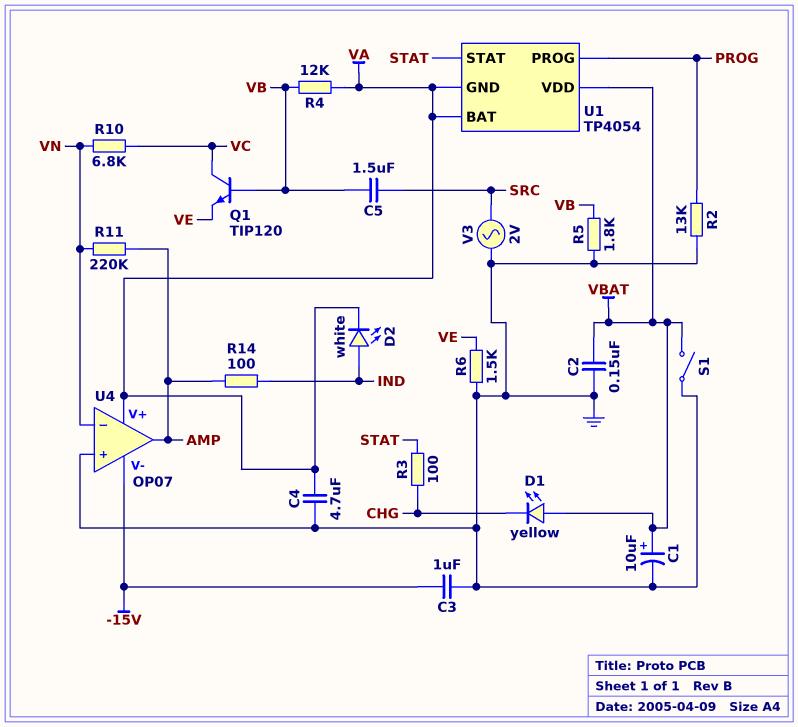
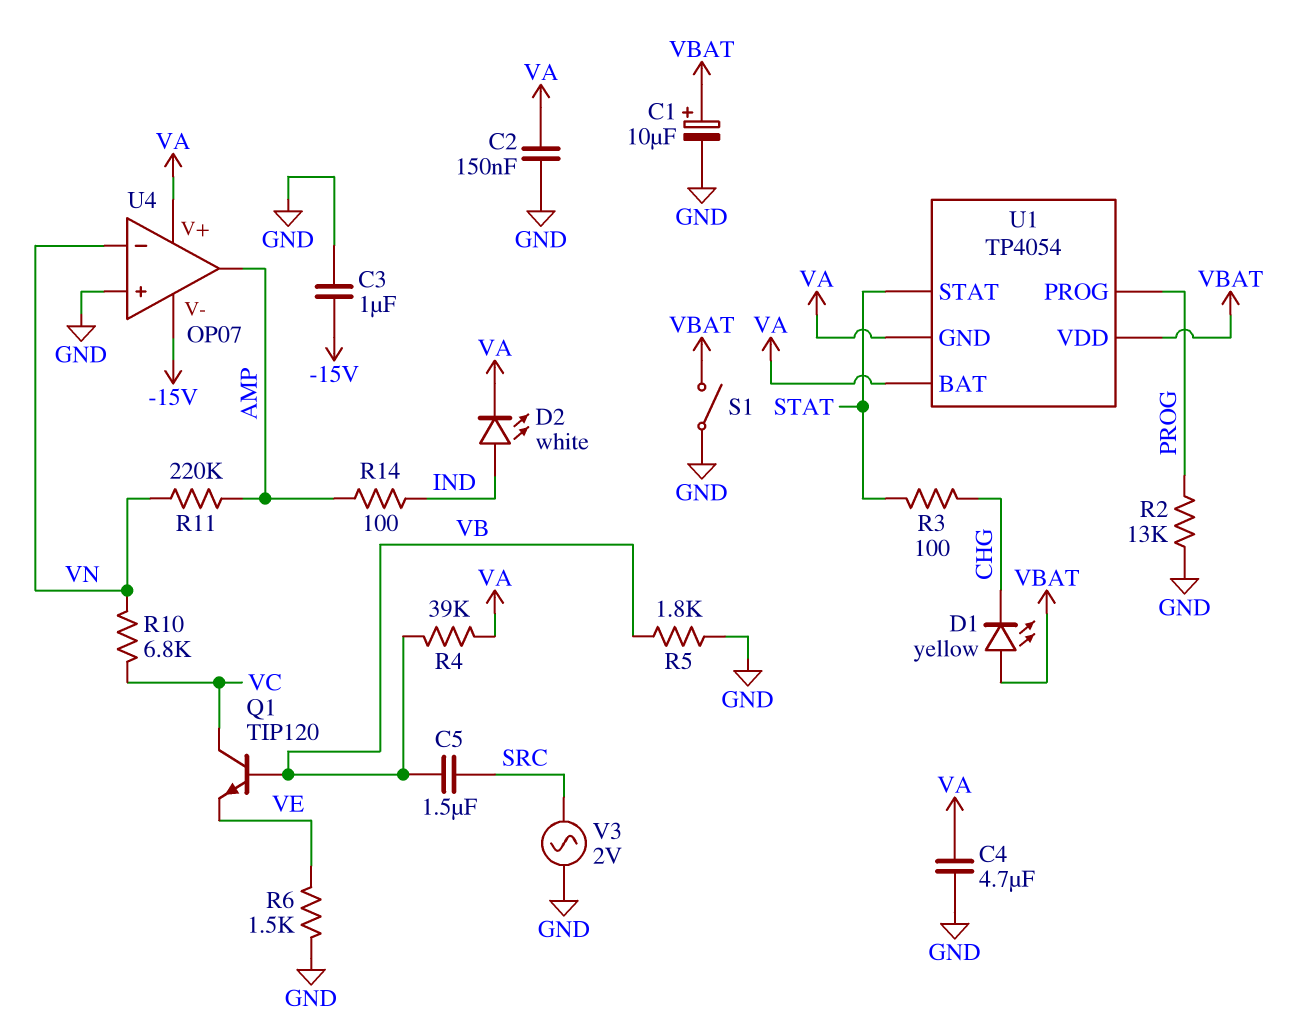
C2: 150nF (GND, VBAT) -> 150nF (GND, VA)
R4: 12k (VA, VB) -> 39k (VA, VB)

